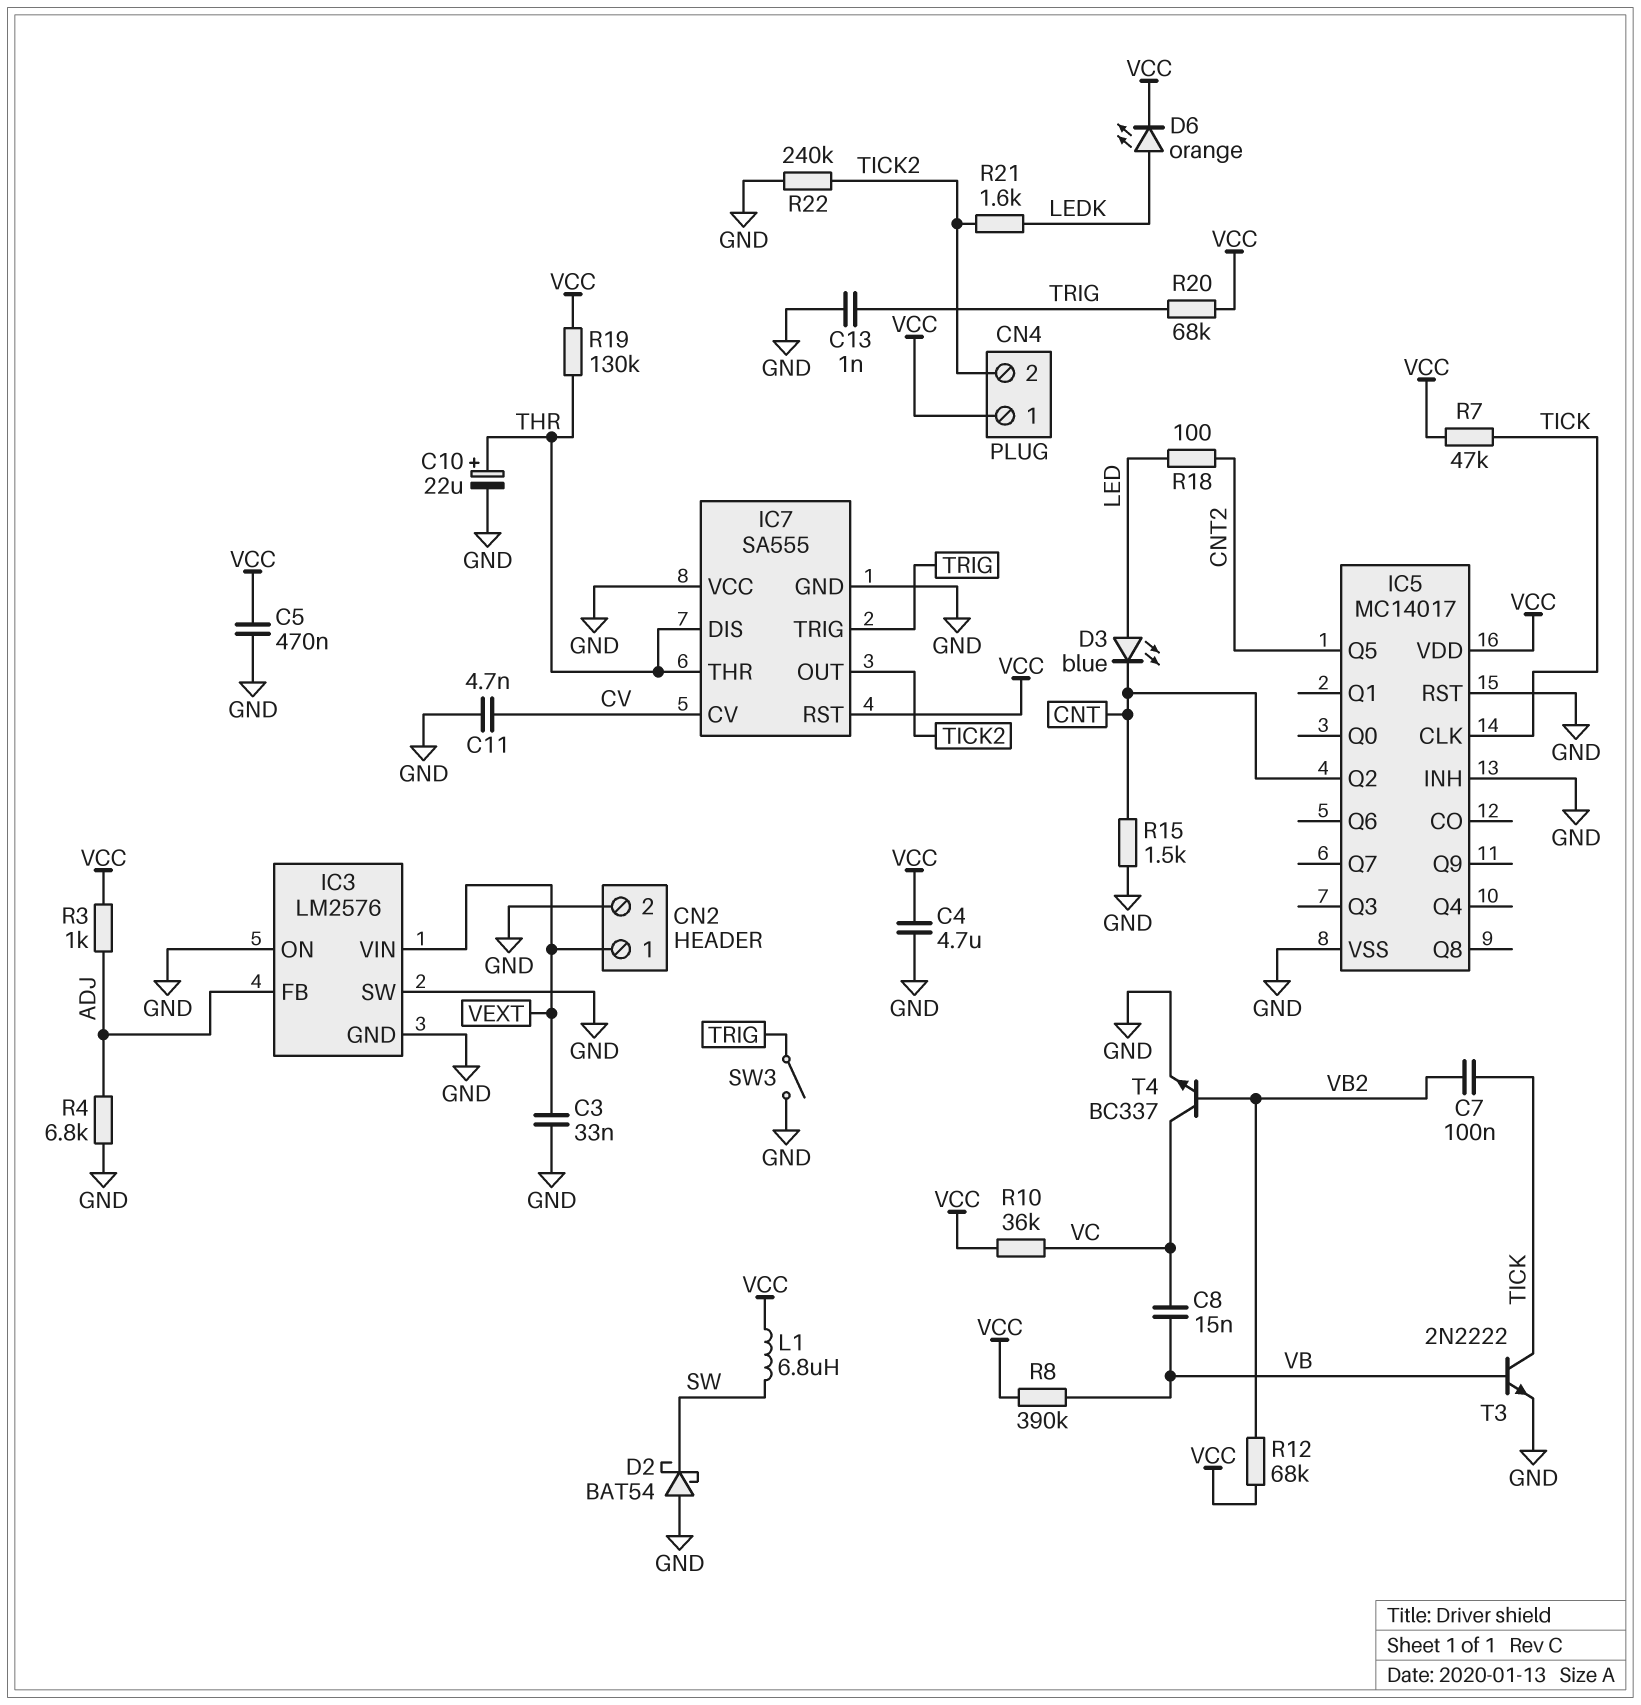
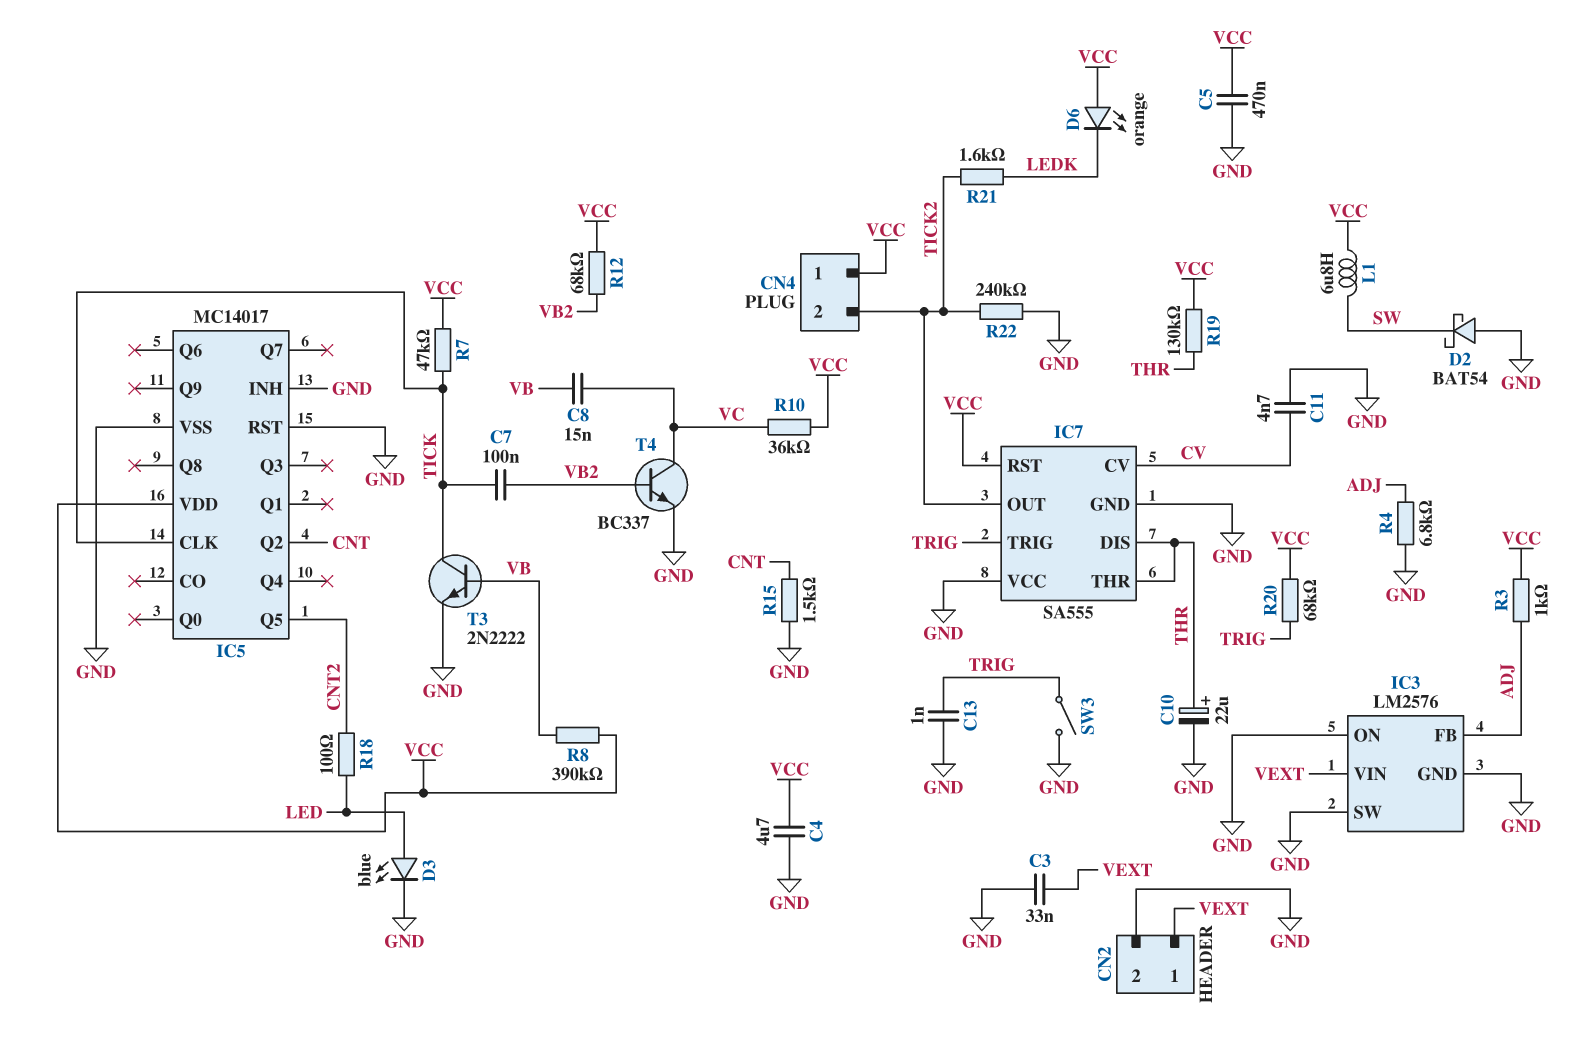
D3: LED blue (A LED, K CNT) -> LED blue (A LED, K GND)
D6: LED orange (A LEDK, K VCC) -> LED orange (A VCC, K LEDK)

